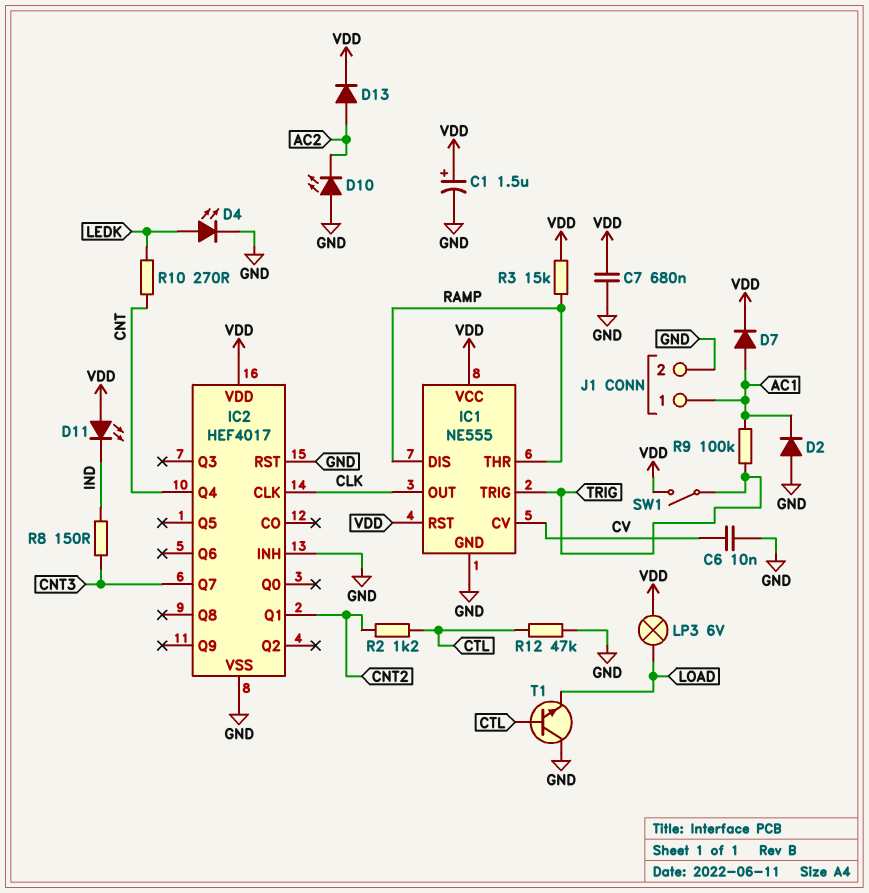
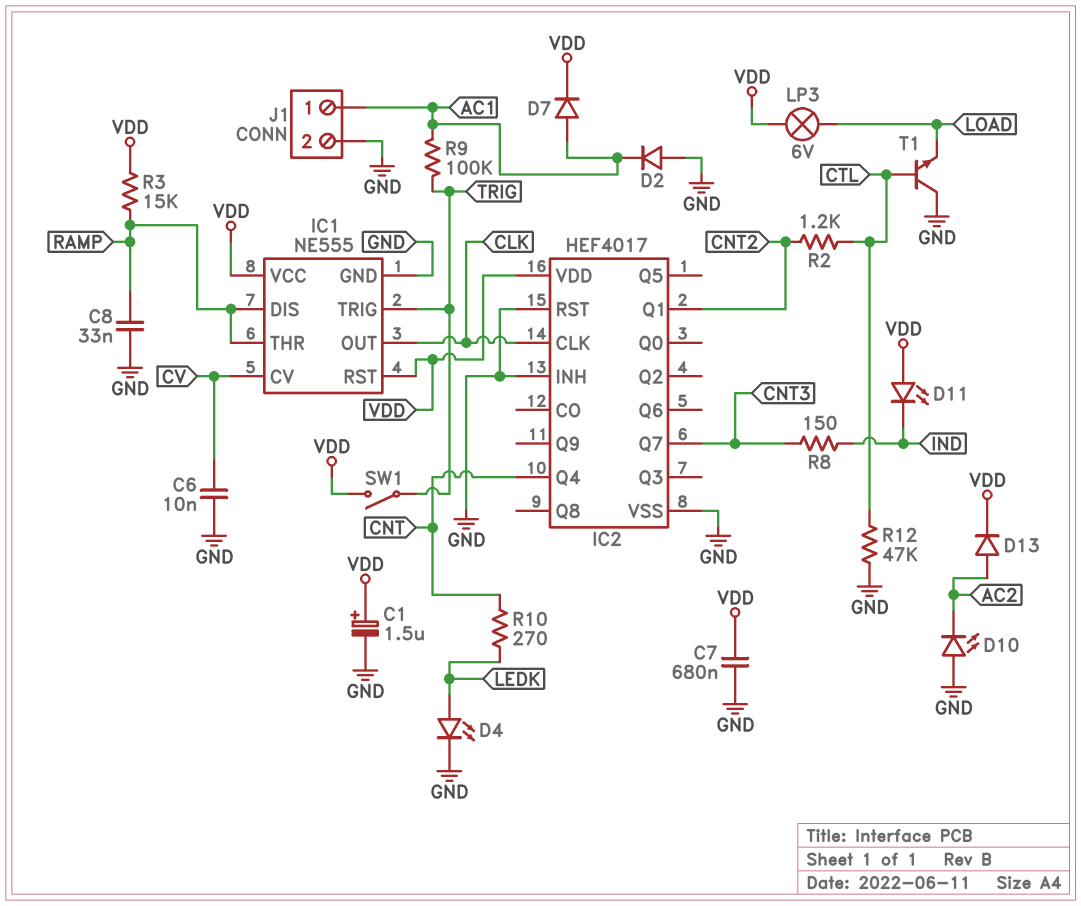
C8: none -> 33nF (GND, RAMP)

